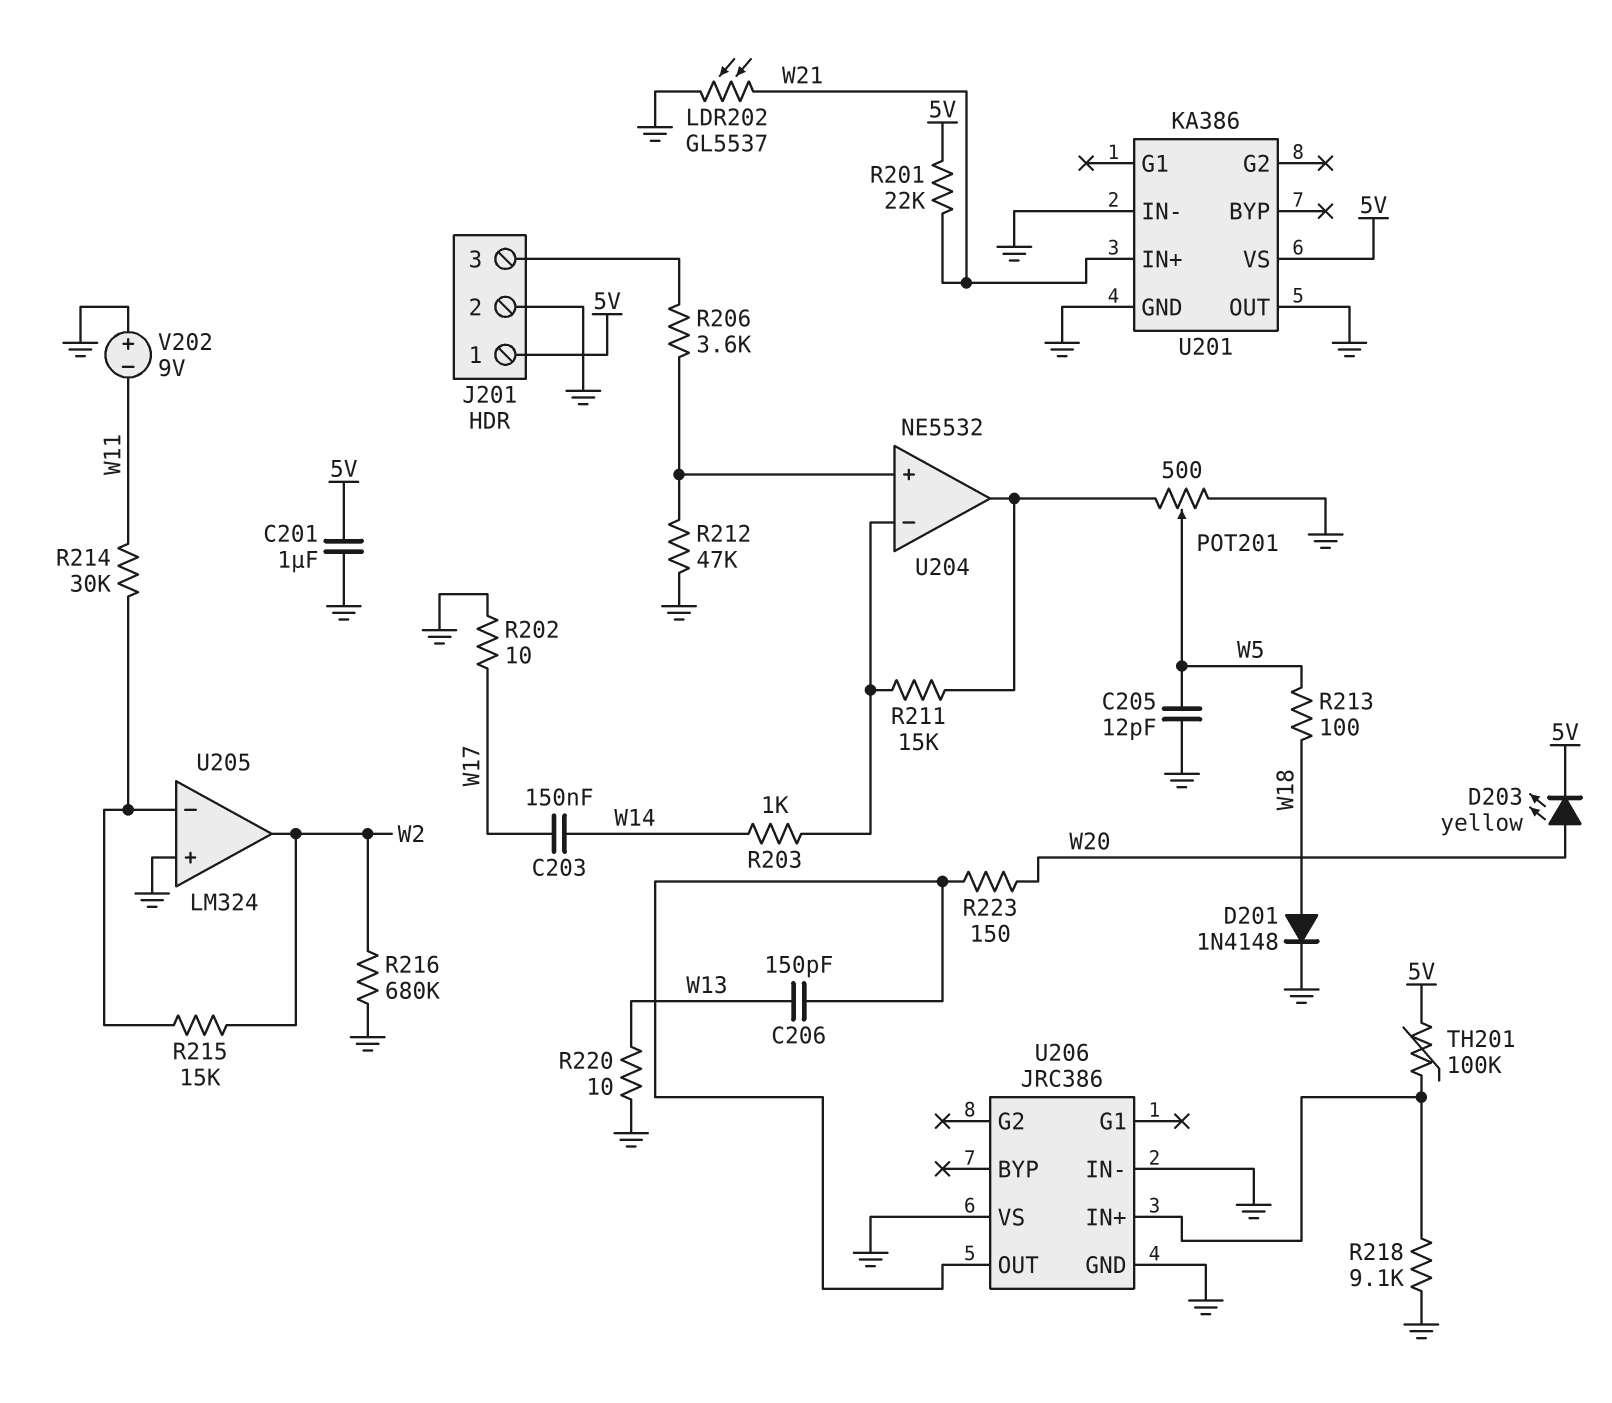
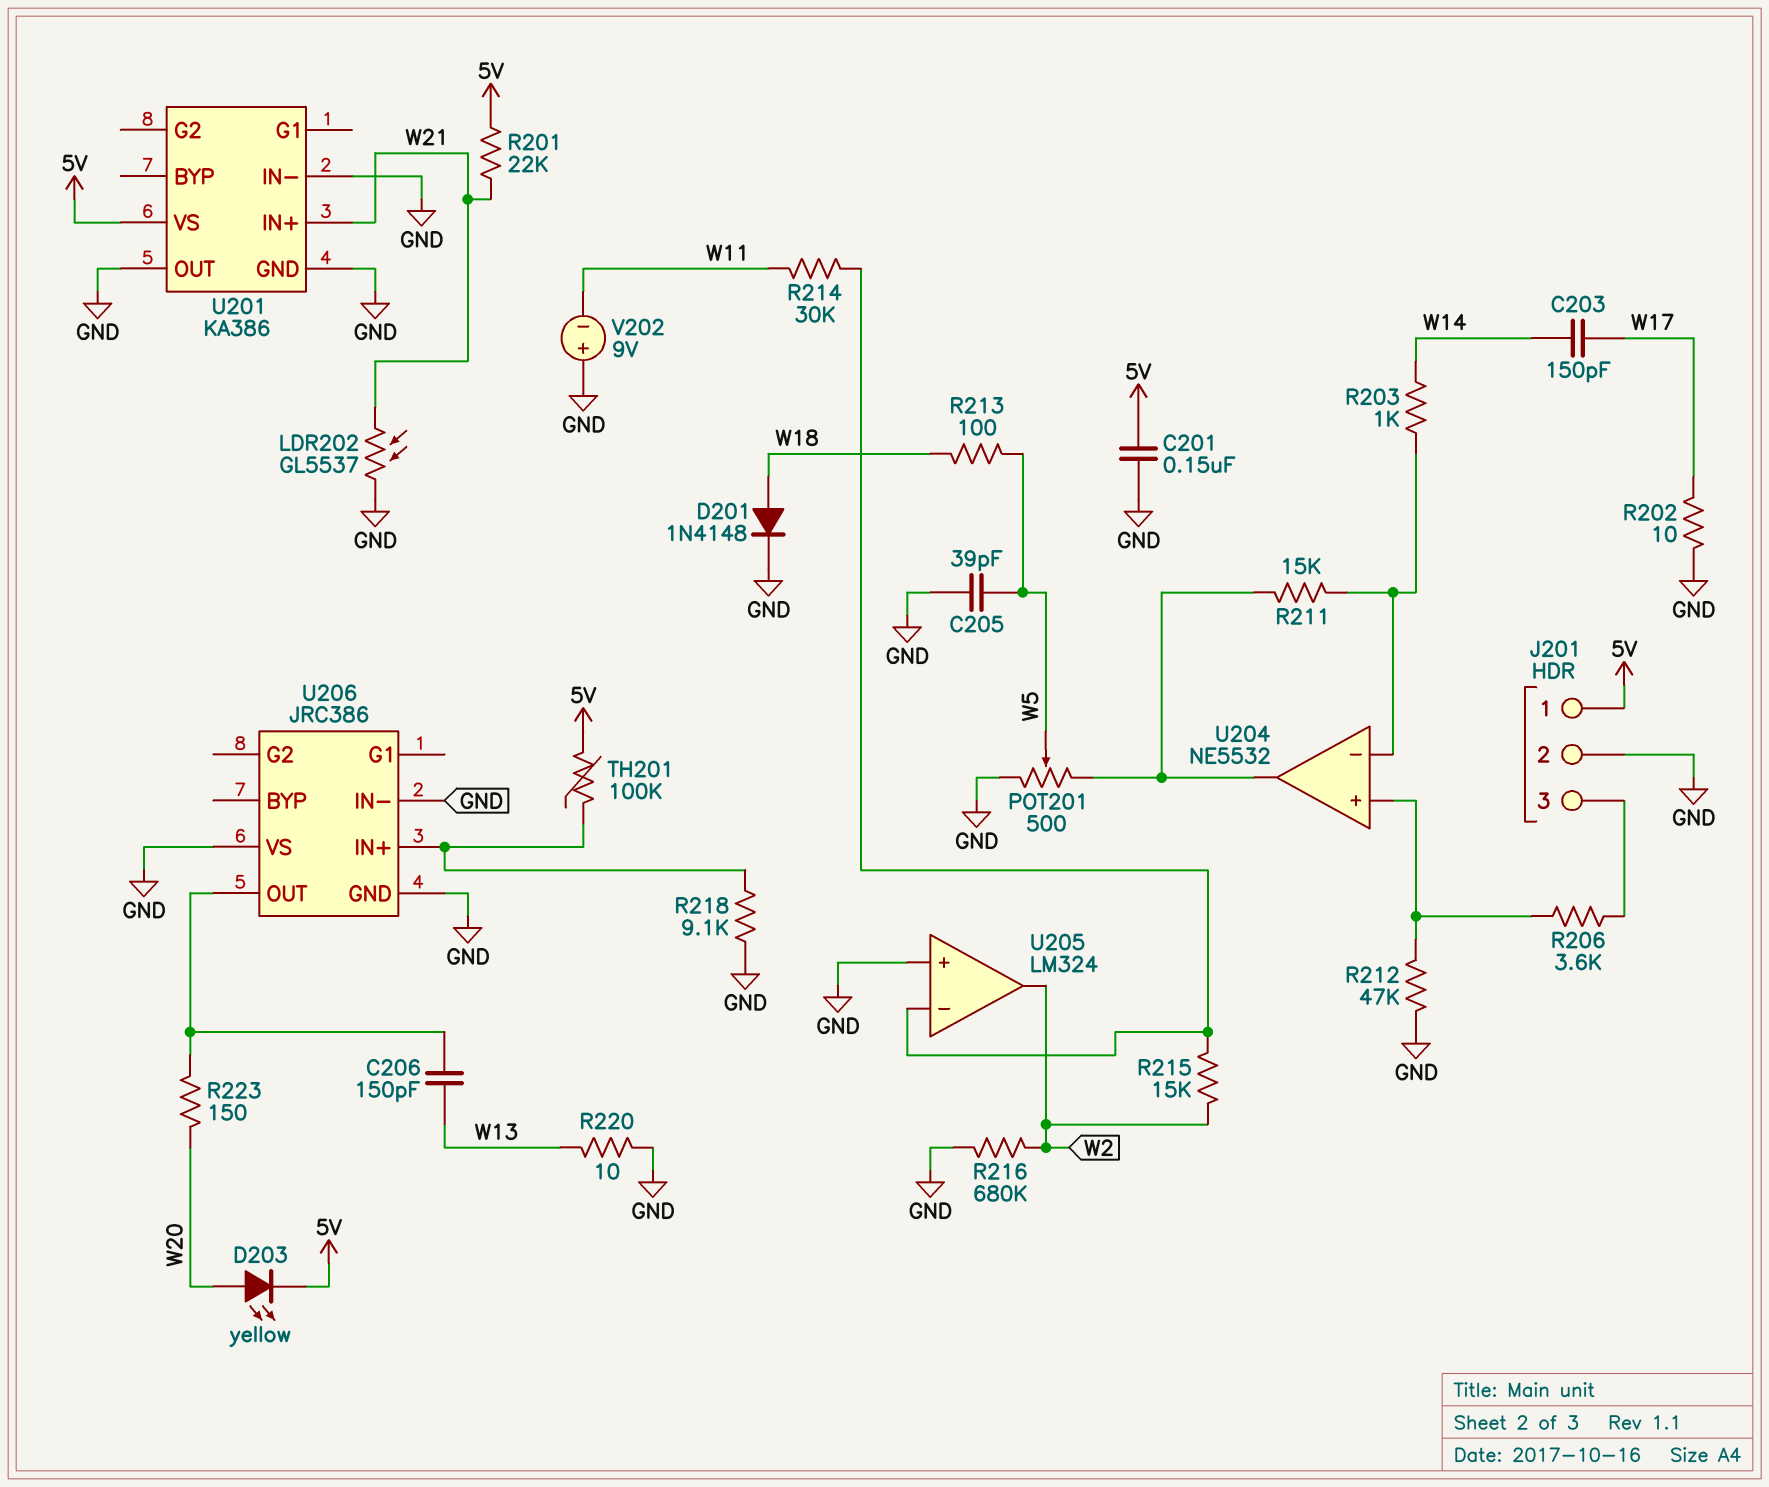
C201: 1uF (5V, GND) -> 150nF (5V, GND)
C203: 150nF (W14, W17) -> 150pF (W14, W17)
C205: 12pF (GND, W5) -> 39pF (GND, W5)

